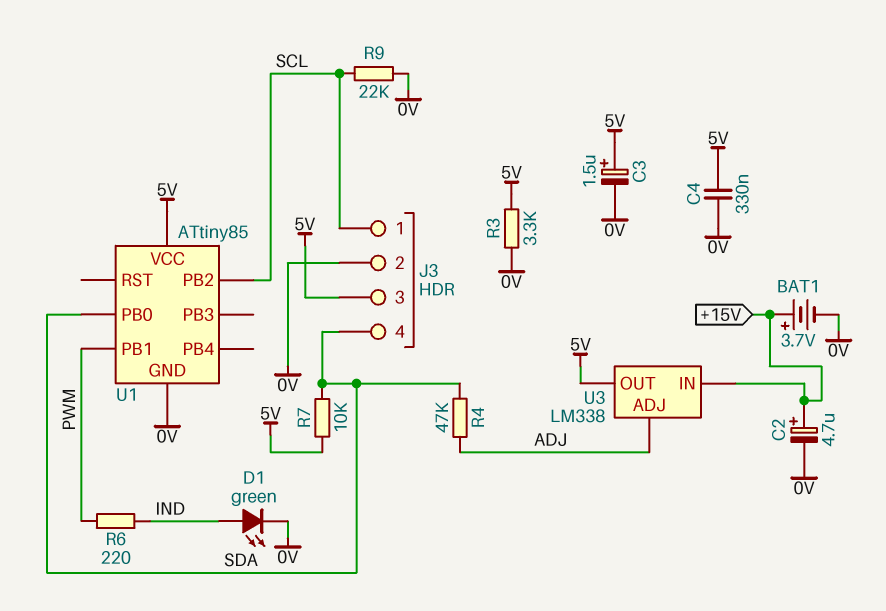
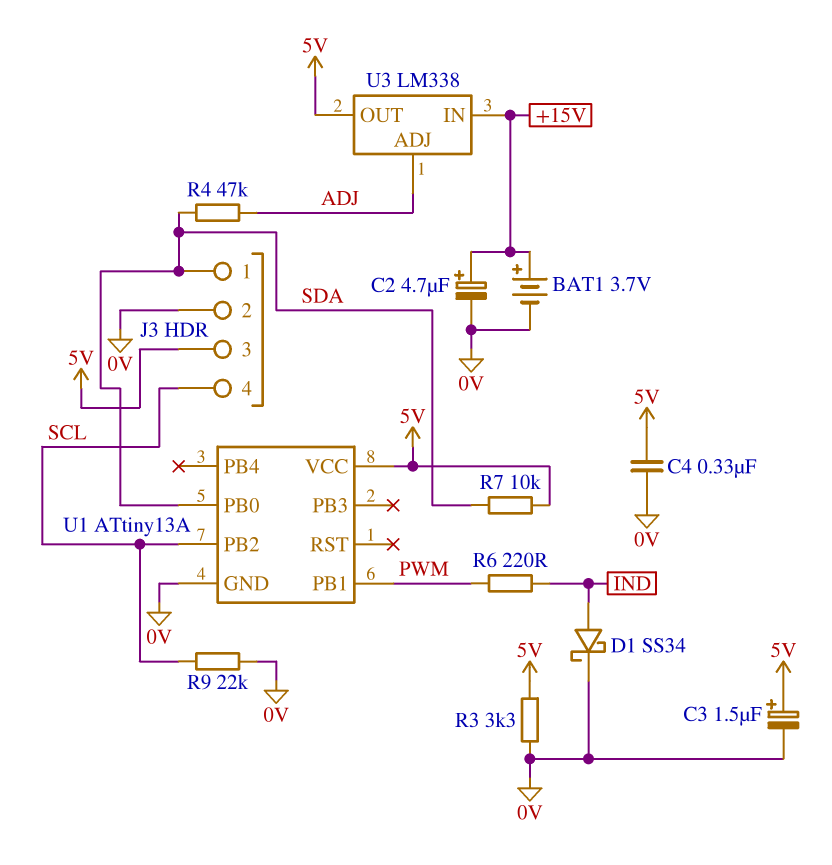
D1: LED green (A IND, K 0V) -> schottky SS34 (A IND, K 0V)
J3 pin 1: SCL -> SDA
J3 pin 4: SDA -> SCL
U1: ATtiny85 -> ATtiny13A

